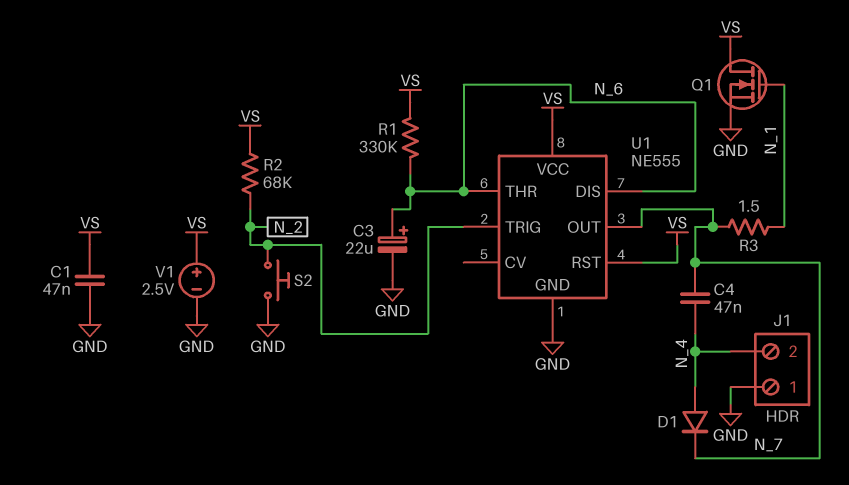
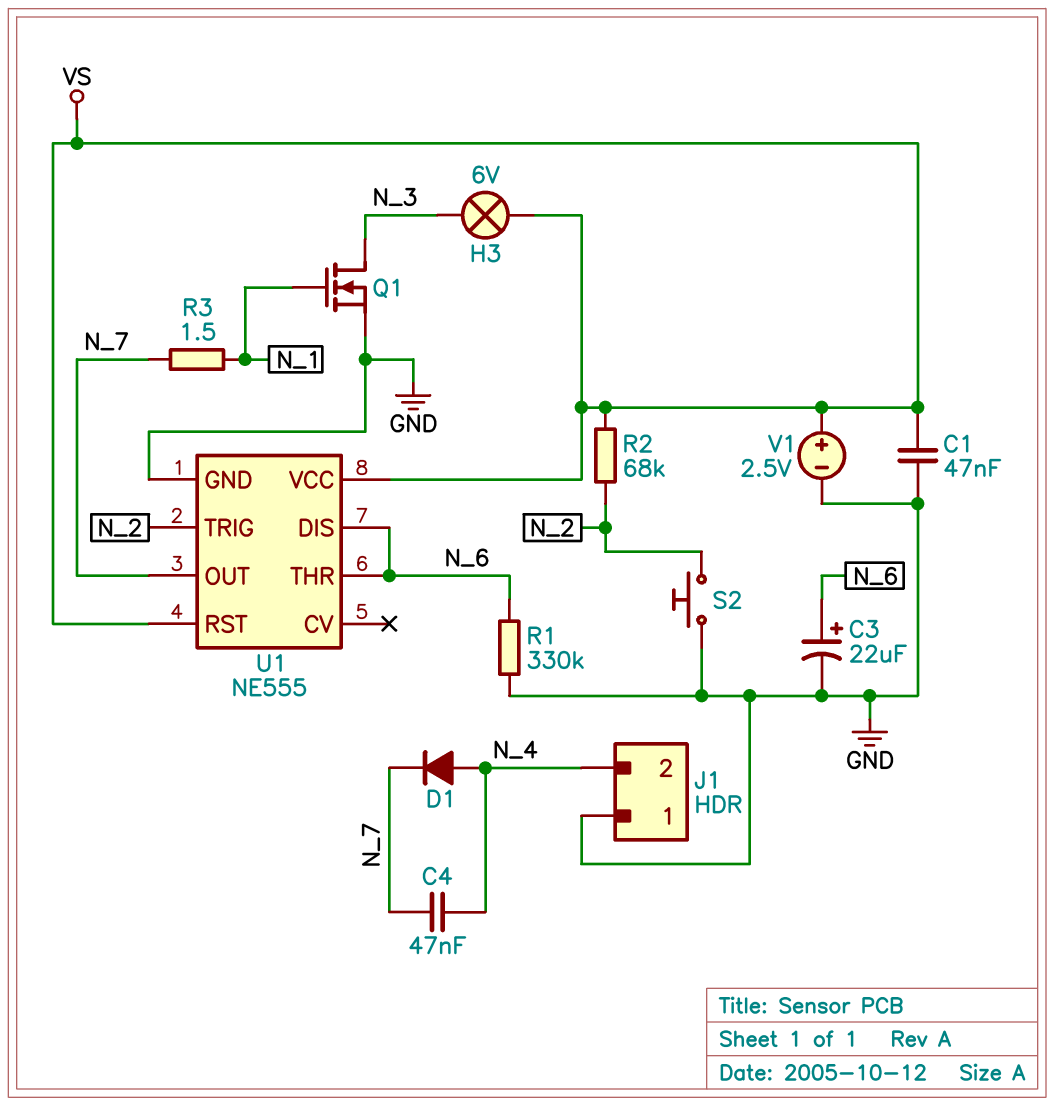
H3: none -> lamp 6V (N_3, VS)
Q1: NMOS (G N_1, D VS, S GND) -> NMOS (G N_1, D N_3, S GND)
R1: 330k (N_6, VS) -> 330k (GND, N_6)

